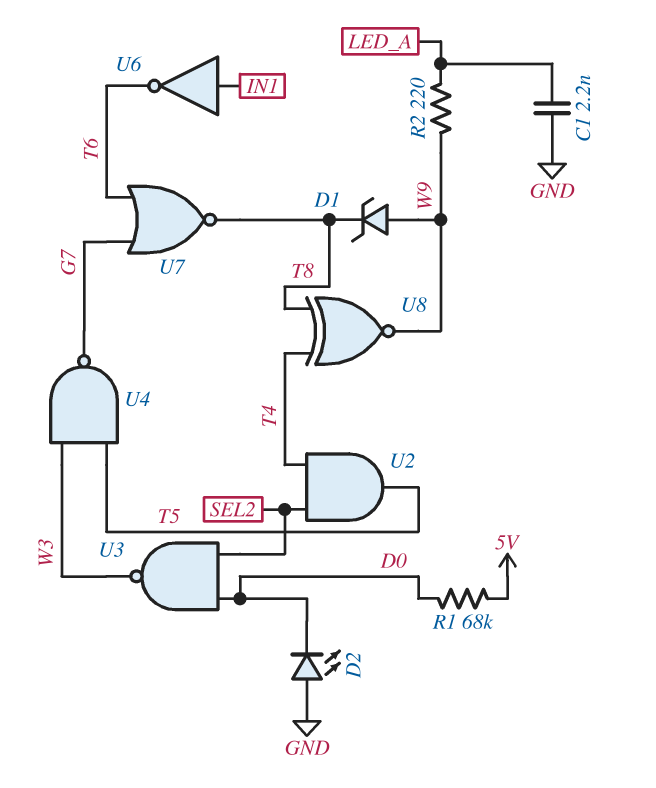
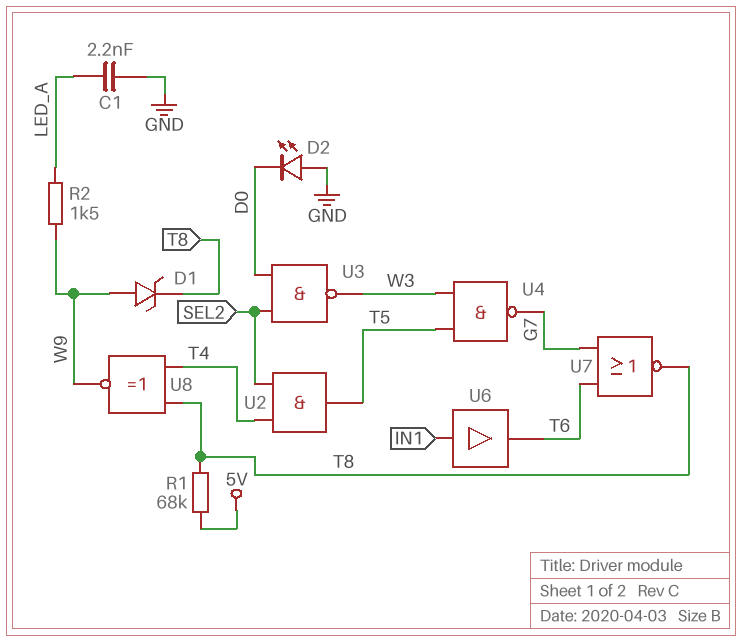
R1: 68k (5V, D0) -> 68k (5V, T8)
R2: 220 (LED_A, W9) -> 1.5k (LED_A, W9)
U6: NOT (in IN1, out T6) -> buffer (in IN1, out T6)

